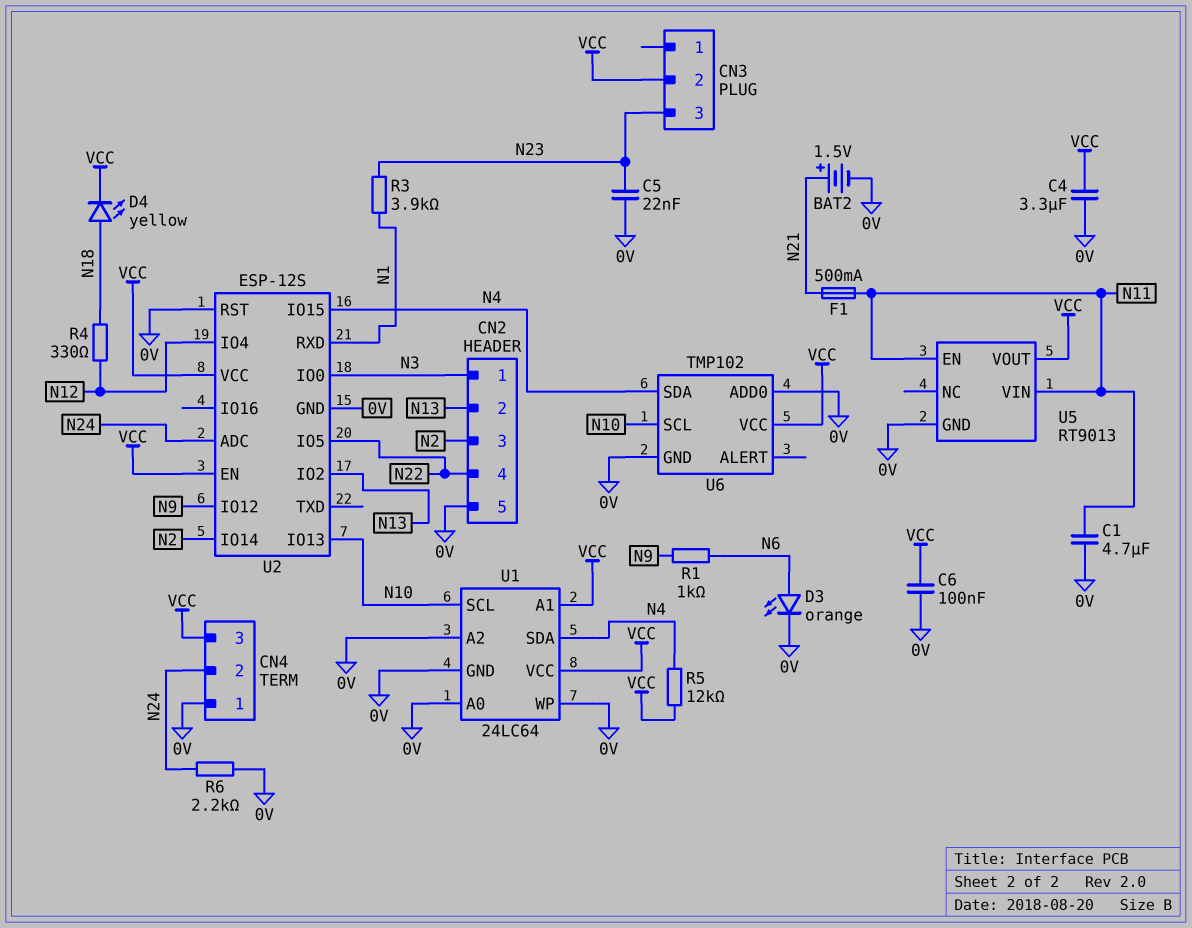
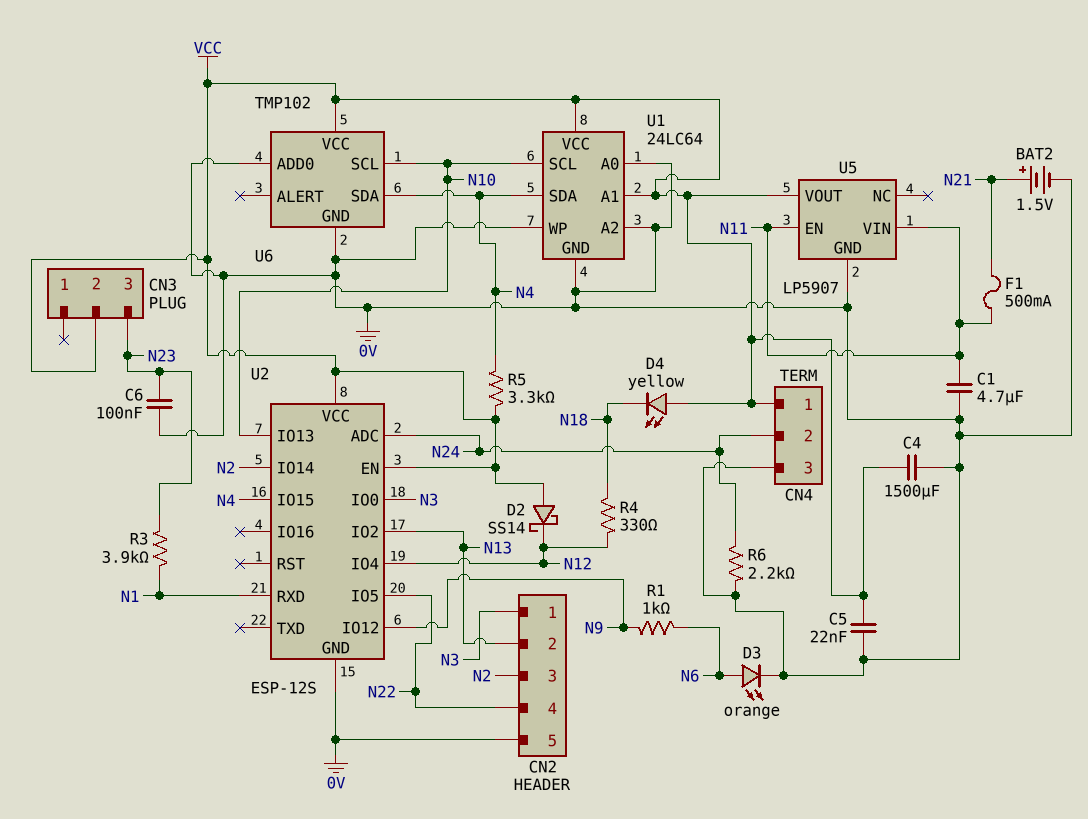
C4: 3.3uF (0V, VCC) -> 1500uF (0V, VCC)
C5: 22nF (0V, N23) -> 22nF (0V, VCC)
C6: 100nF (0V, VCC) -> 100nF (0V, N23)
CN4 pin 1: 0V -> VCC
CN4 pin 3: VCC -> 0V
D2: none -> schottky SS14 (A VCC, K N12)
D4: LED yellow (A N18, K VCC) -> LED yellow (A VCC, K N18)
R5: 12k (N4, VCC) -> 3.3k (N4, VCC)
U2 pin RST: 0V -> none
U5: RT9013 -> LP5907

